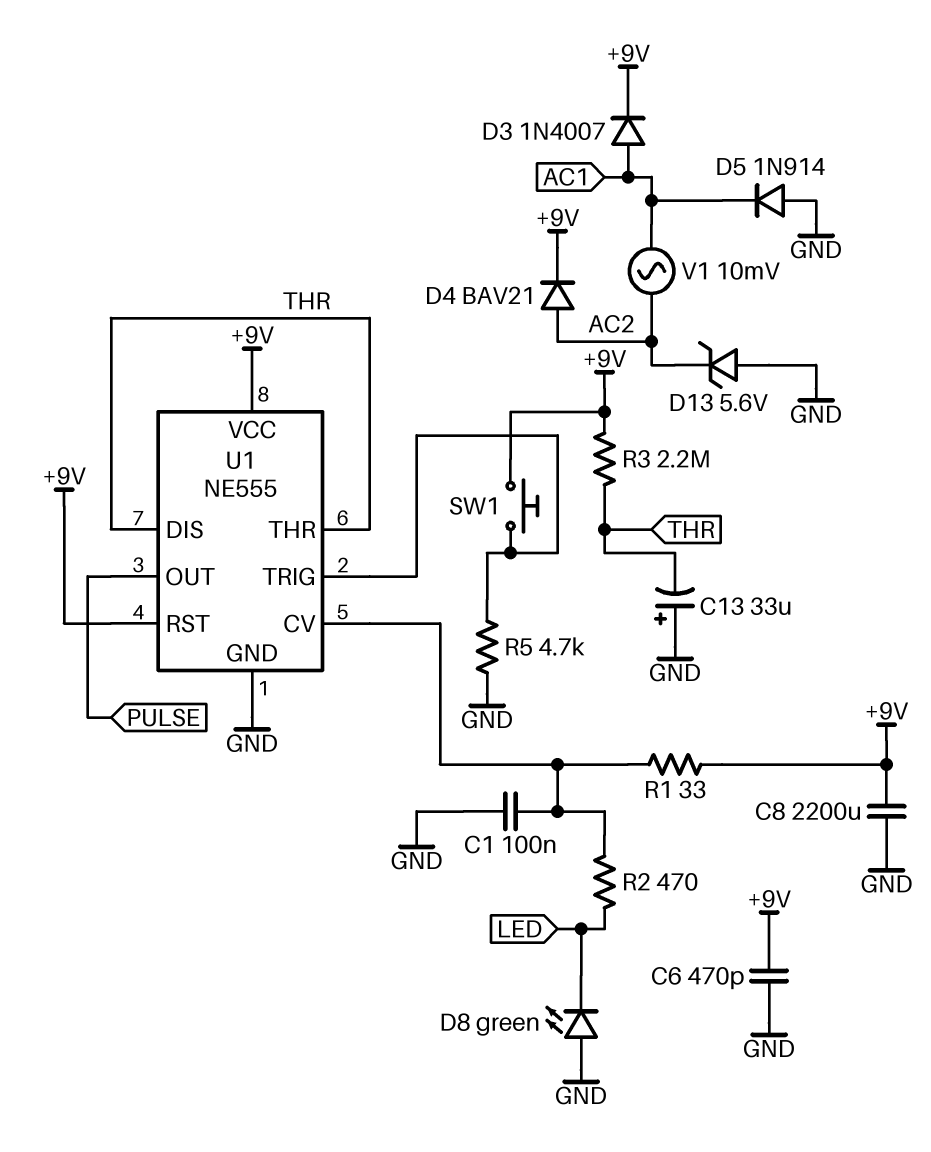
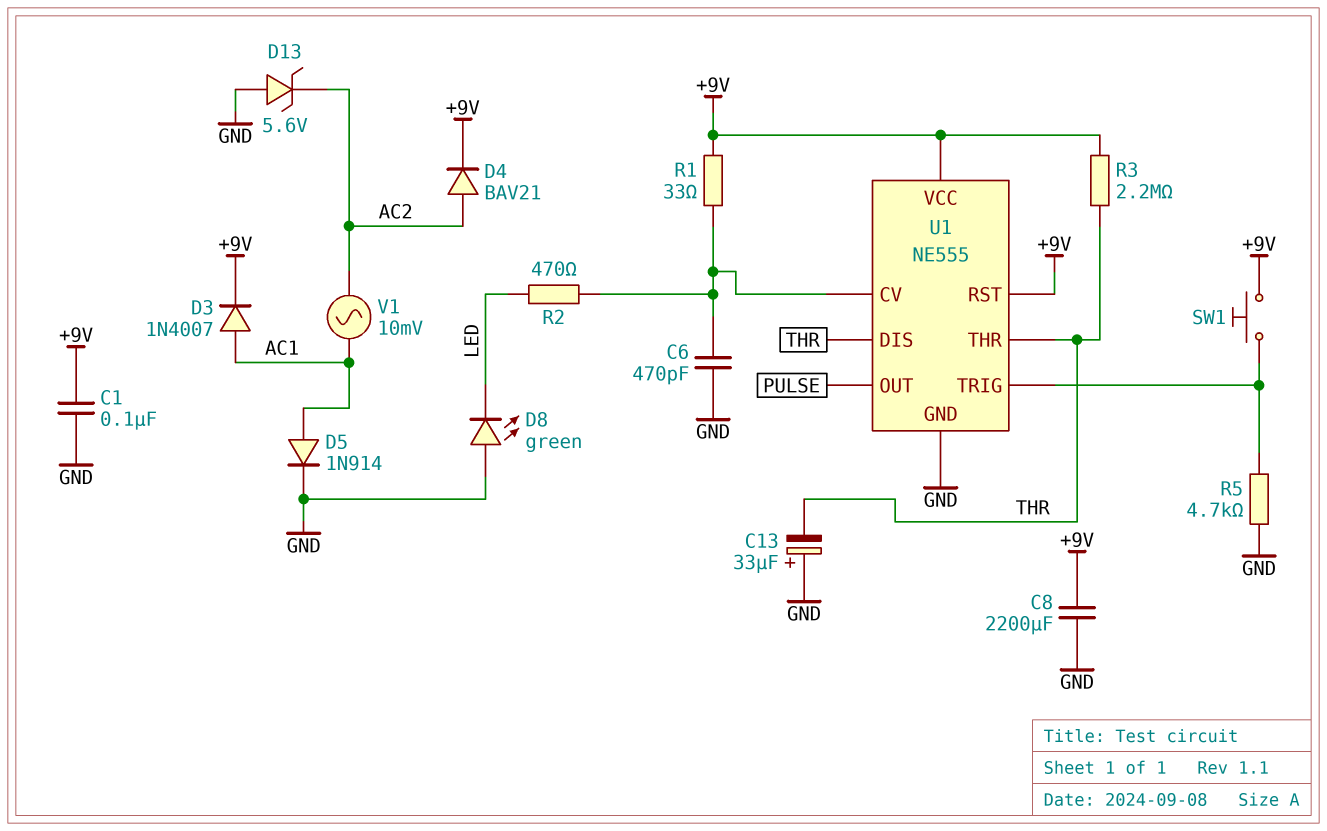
C1: 100nF (GND, U1/CV) -> 100nF (+9V, GND)
C6: 470pF (+9V, GND) -> 470pF (GND, U1/CV)
D5: diode 1N914 (A GND, K AC1) -> diode 1N914 (A AC1, K GND)

